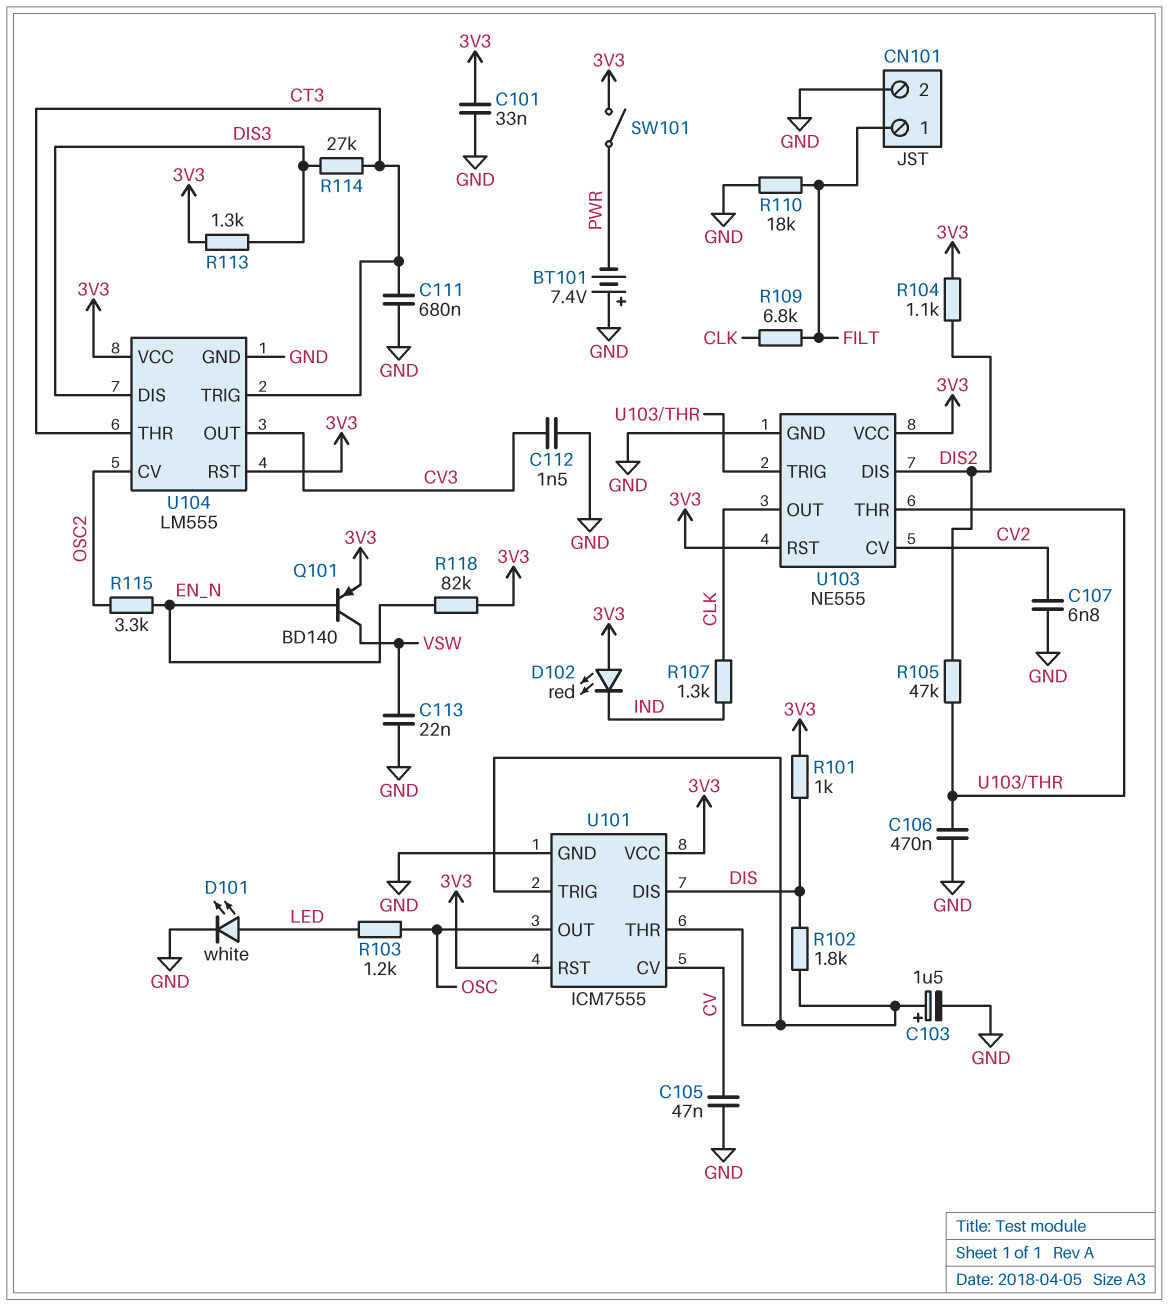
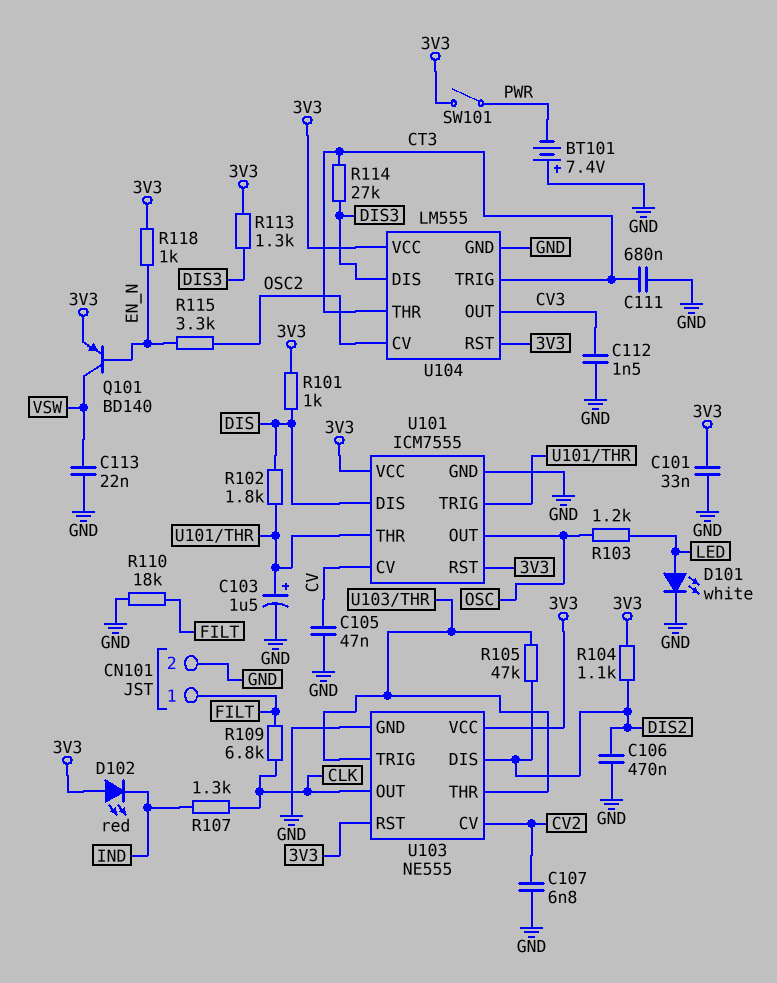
C106: 470nF (GND, U103/THR) -> 470nF (DIS2, GND)
R118: 82k (3V3, EN_N) -> 1k (3V3, EN_N)

